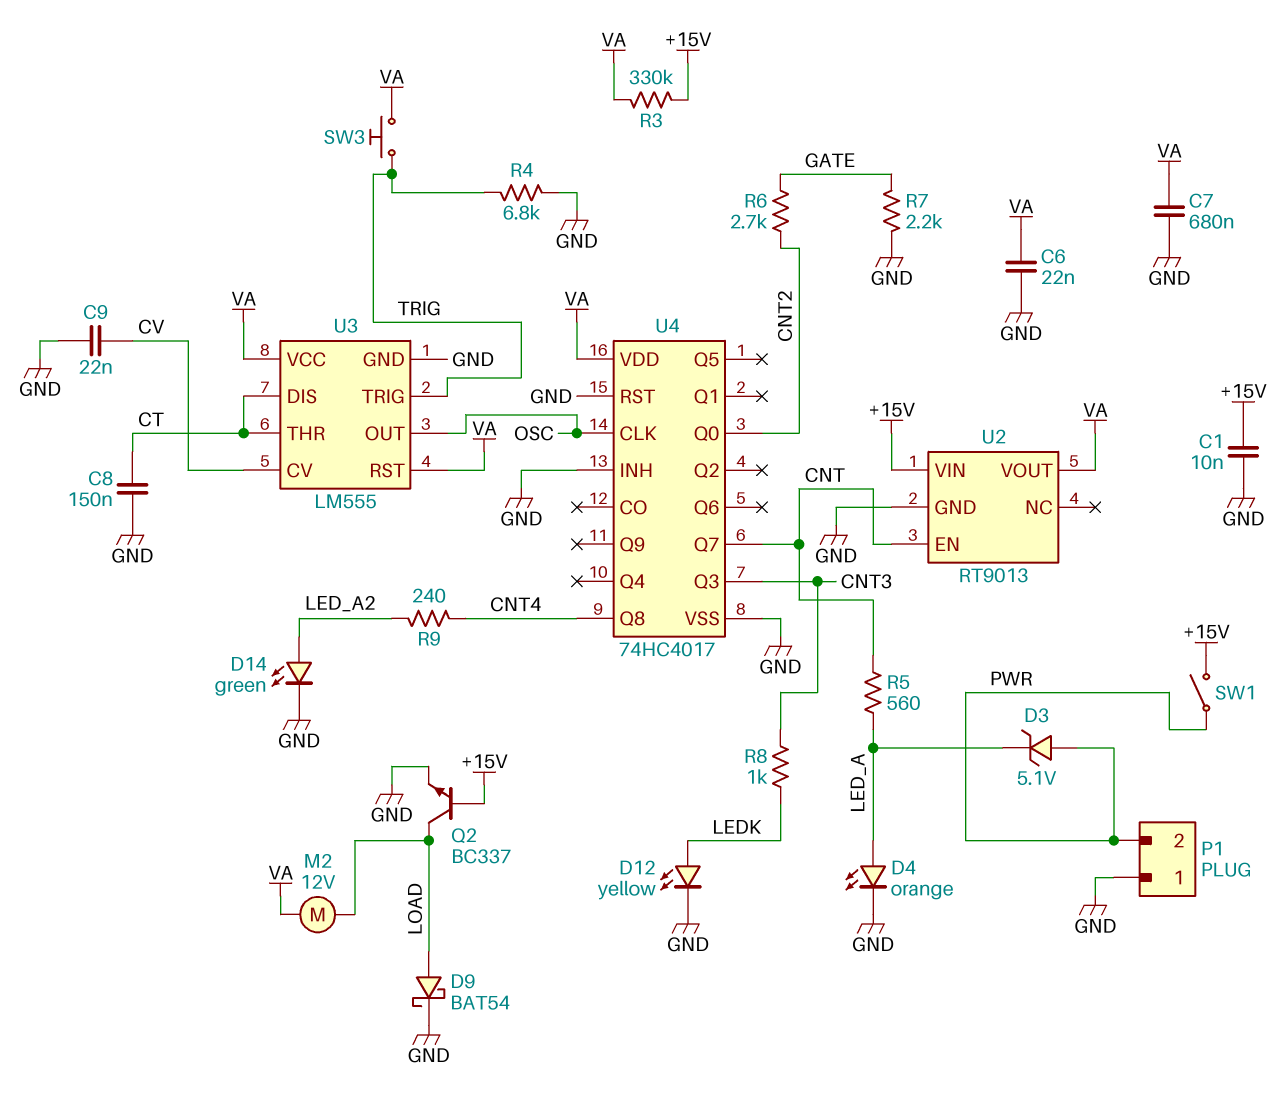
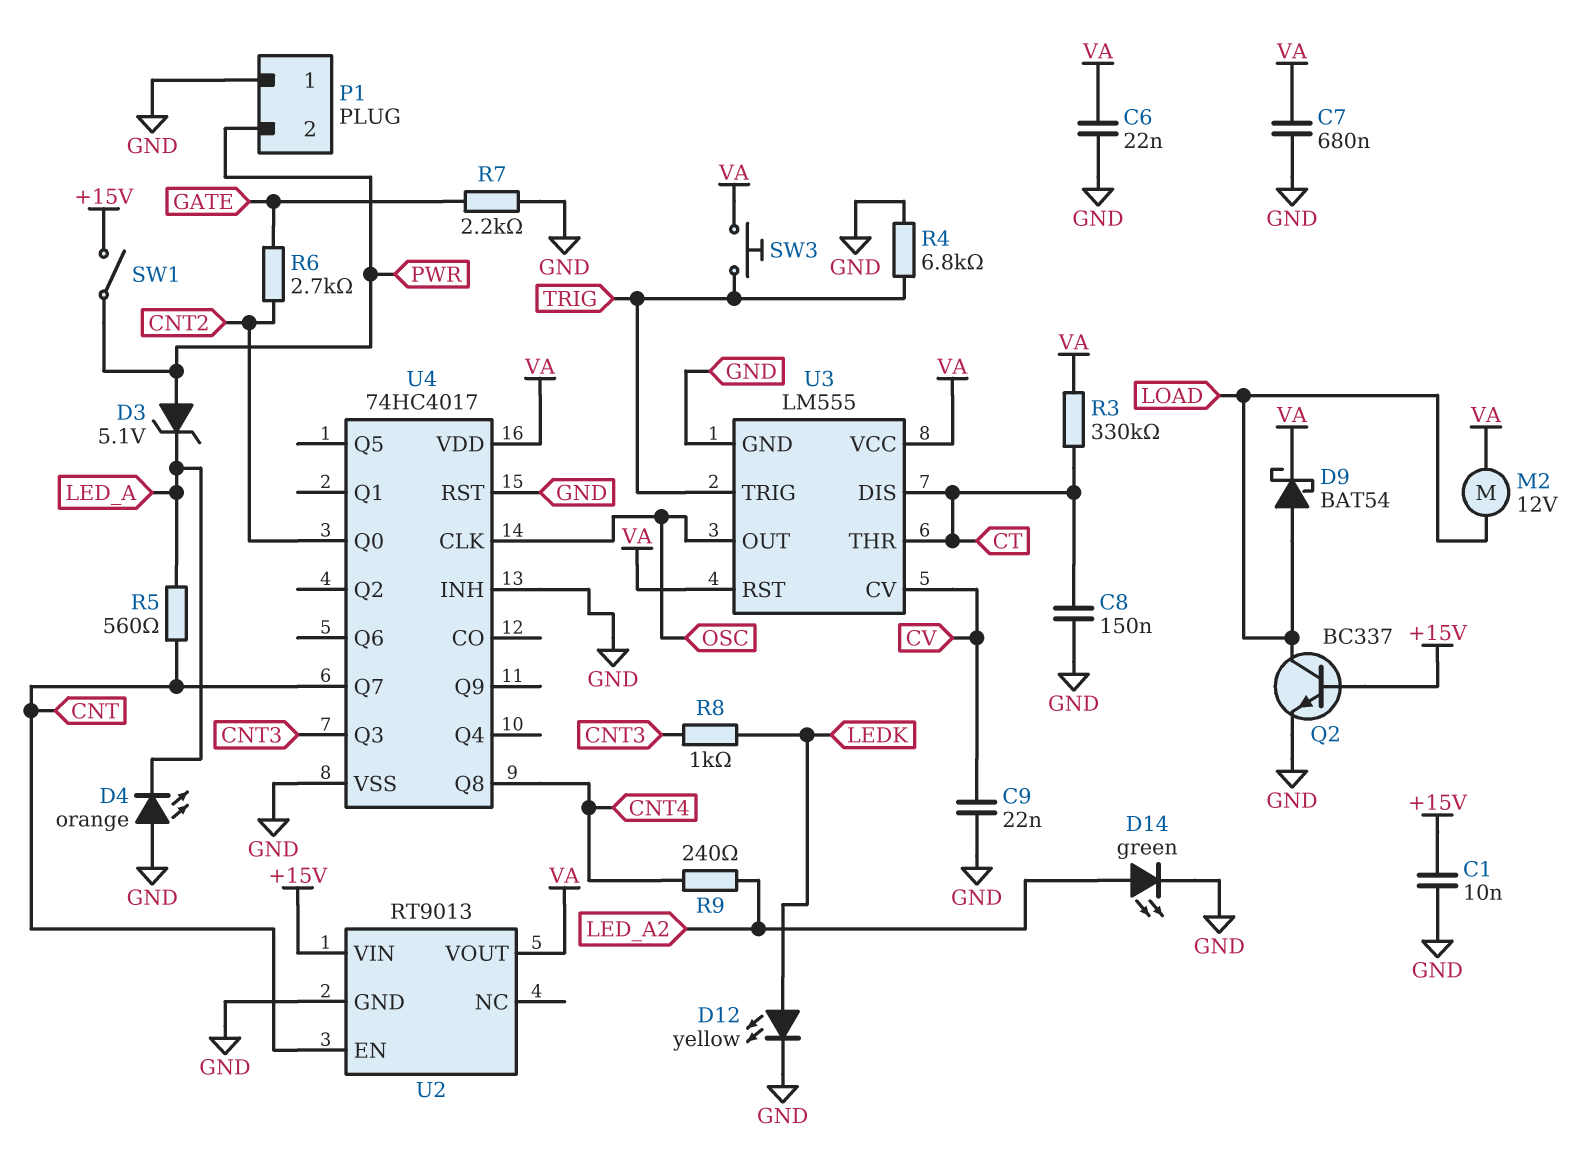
D4: LED orange (A LED_A, K GND) -> LED orange (A GND, K LED_A)
D9: schottky BAT54 (A LOAD, K GND) -> schottky BAT54 (A LOAD, K VA)
R3: 330k (+15V, VA) -> 330k (CT, VA)

